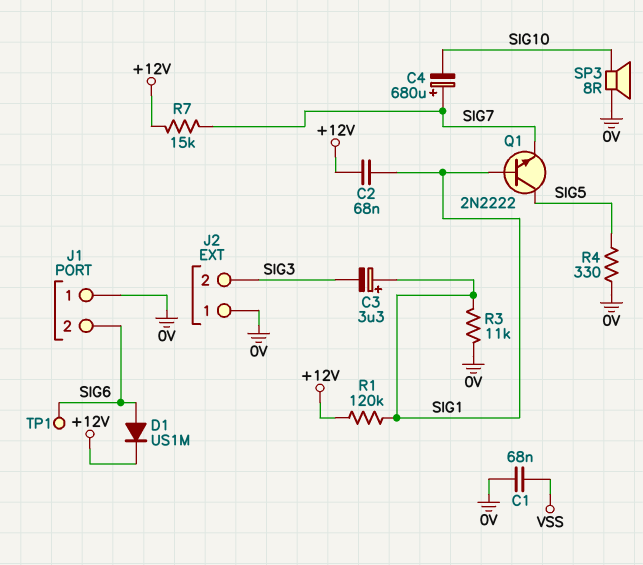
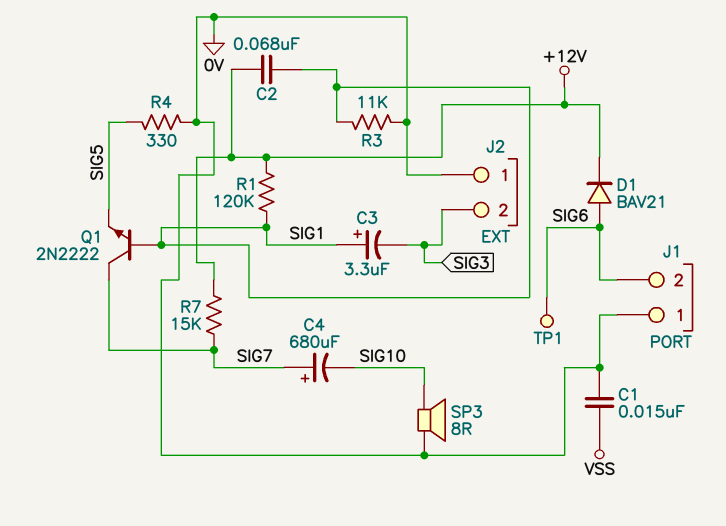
C1: 68nF (0V, VSS) -> 15nF (0V, VSS)
D1: diode US1M (A SIG6, K +12V) -> diode BAV21 (A SIG6, K +12V)
Q1: NPN 2N2222 (B SIG1, C SIG5, E SIG7) -> NPN 2N2222 (B SIG1, C SIG7, E SIG5)

